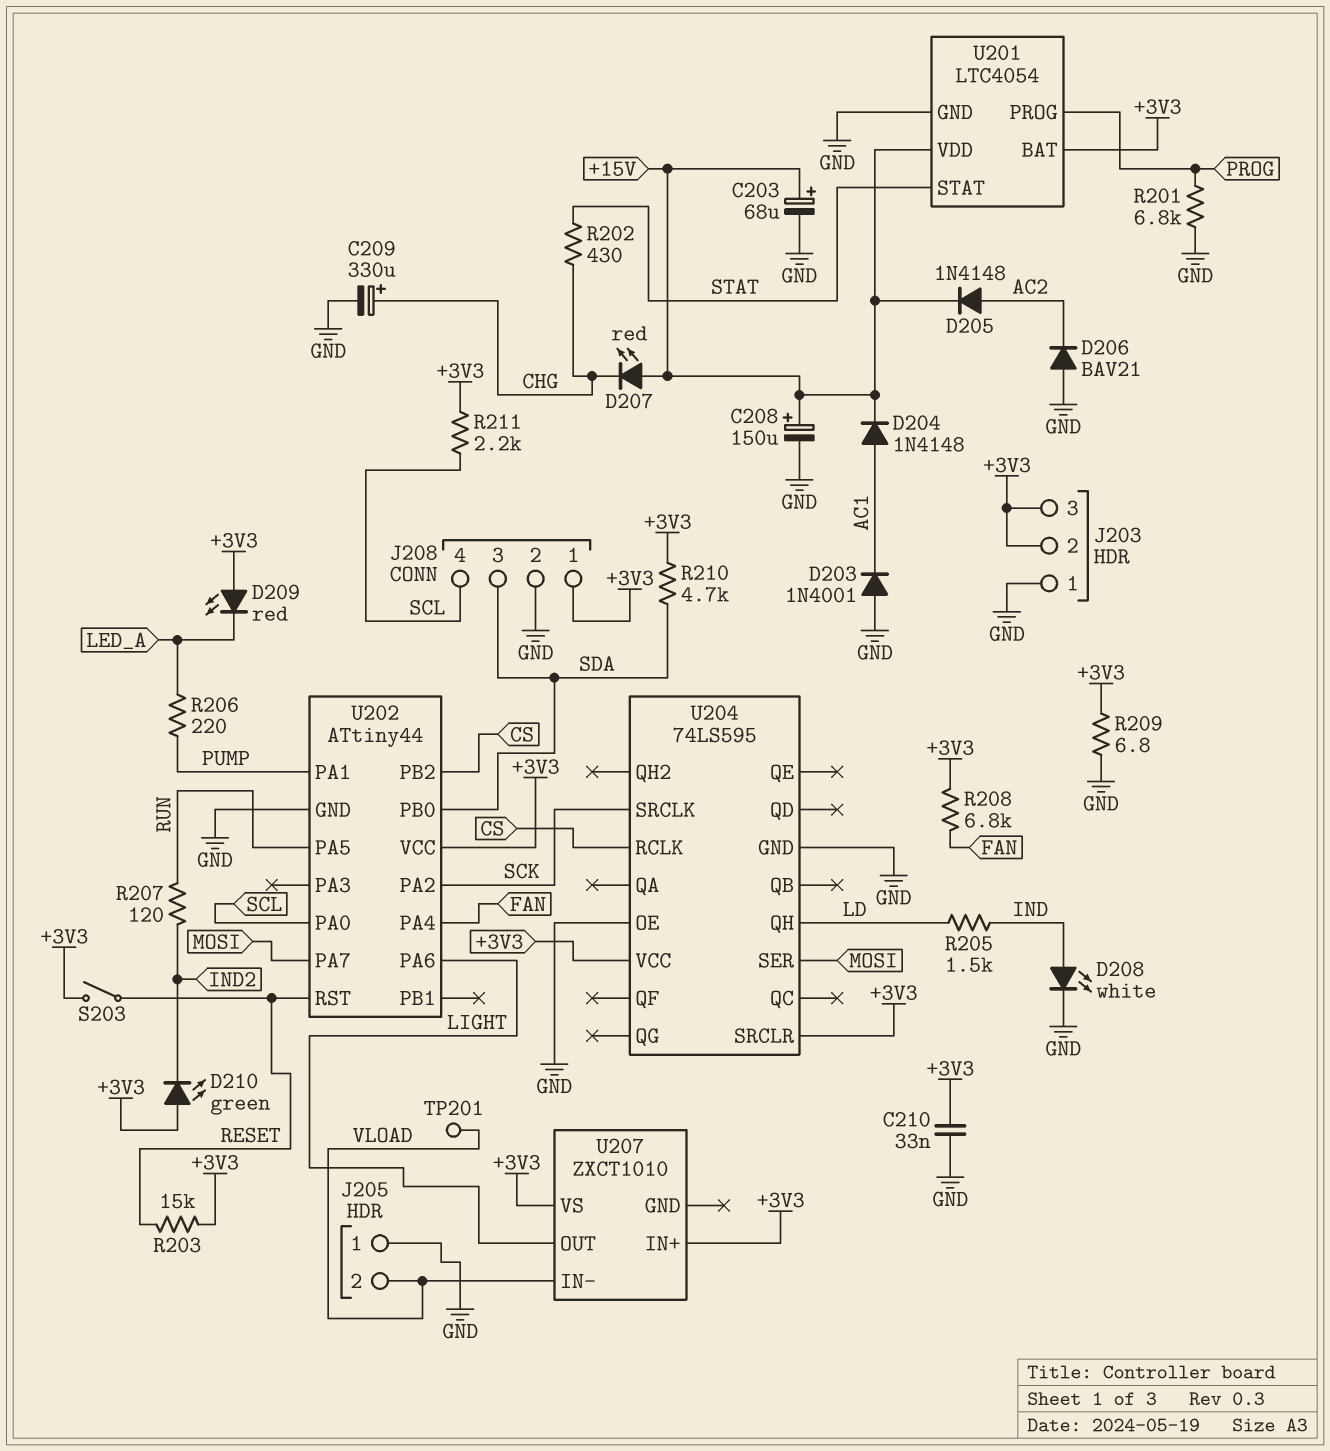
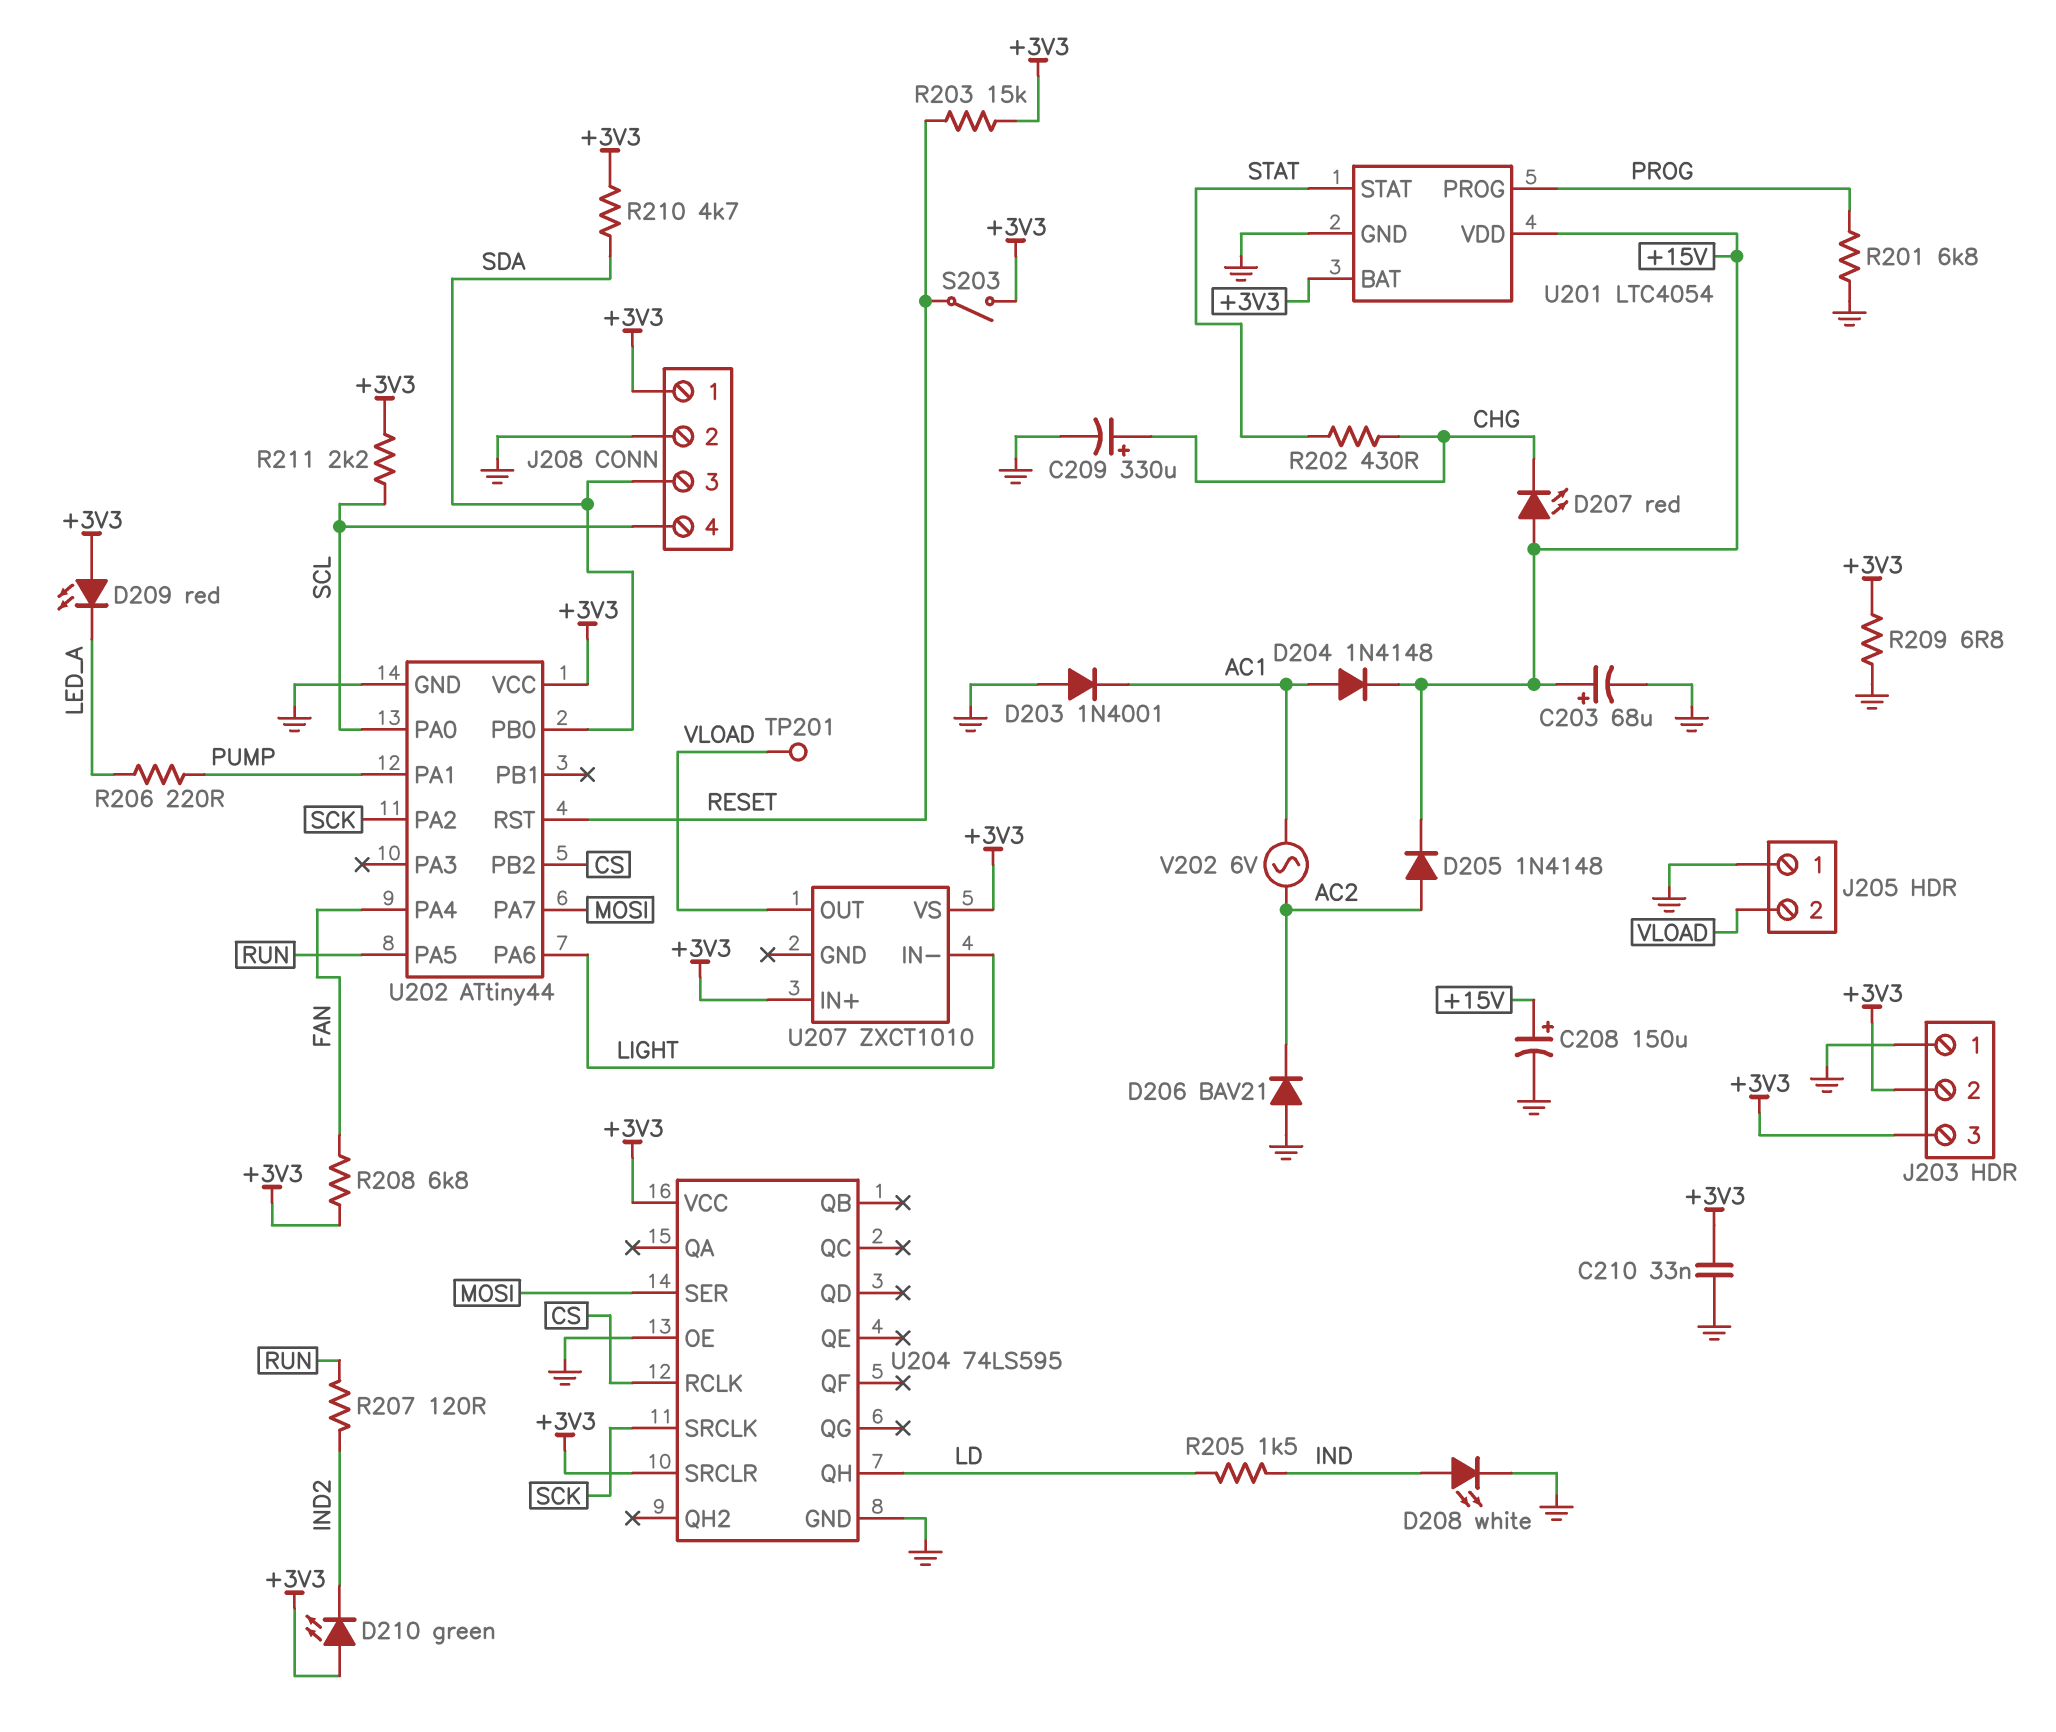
U207 pin IN-: VLOAD -> LIGHT
U207 pin OUT: LIGHT -> VLOAD
V202: none -> AC 6V (AC1, AC2)

